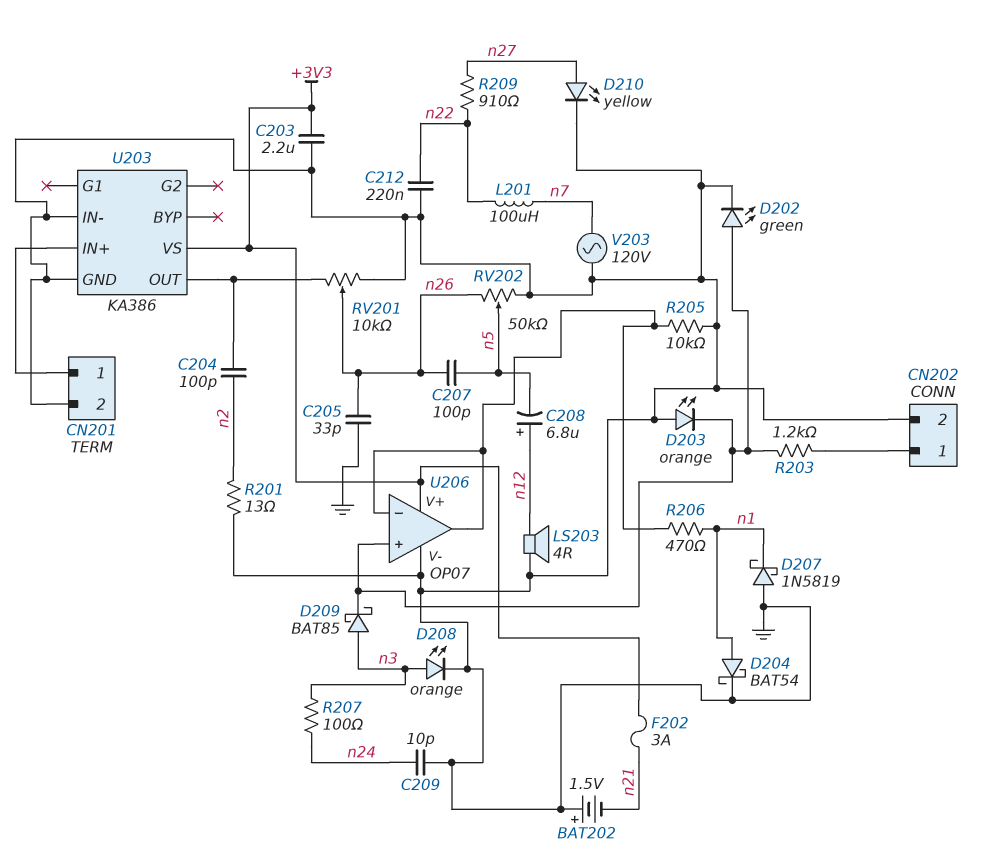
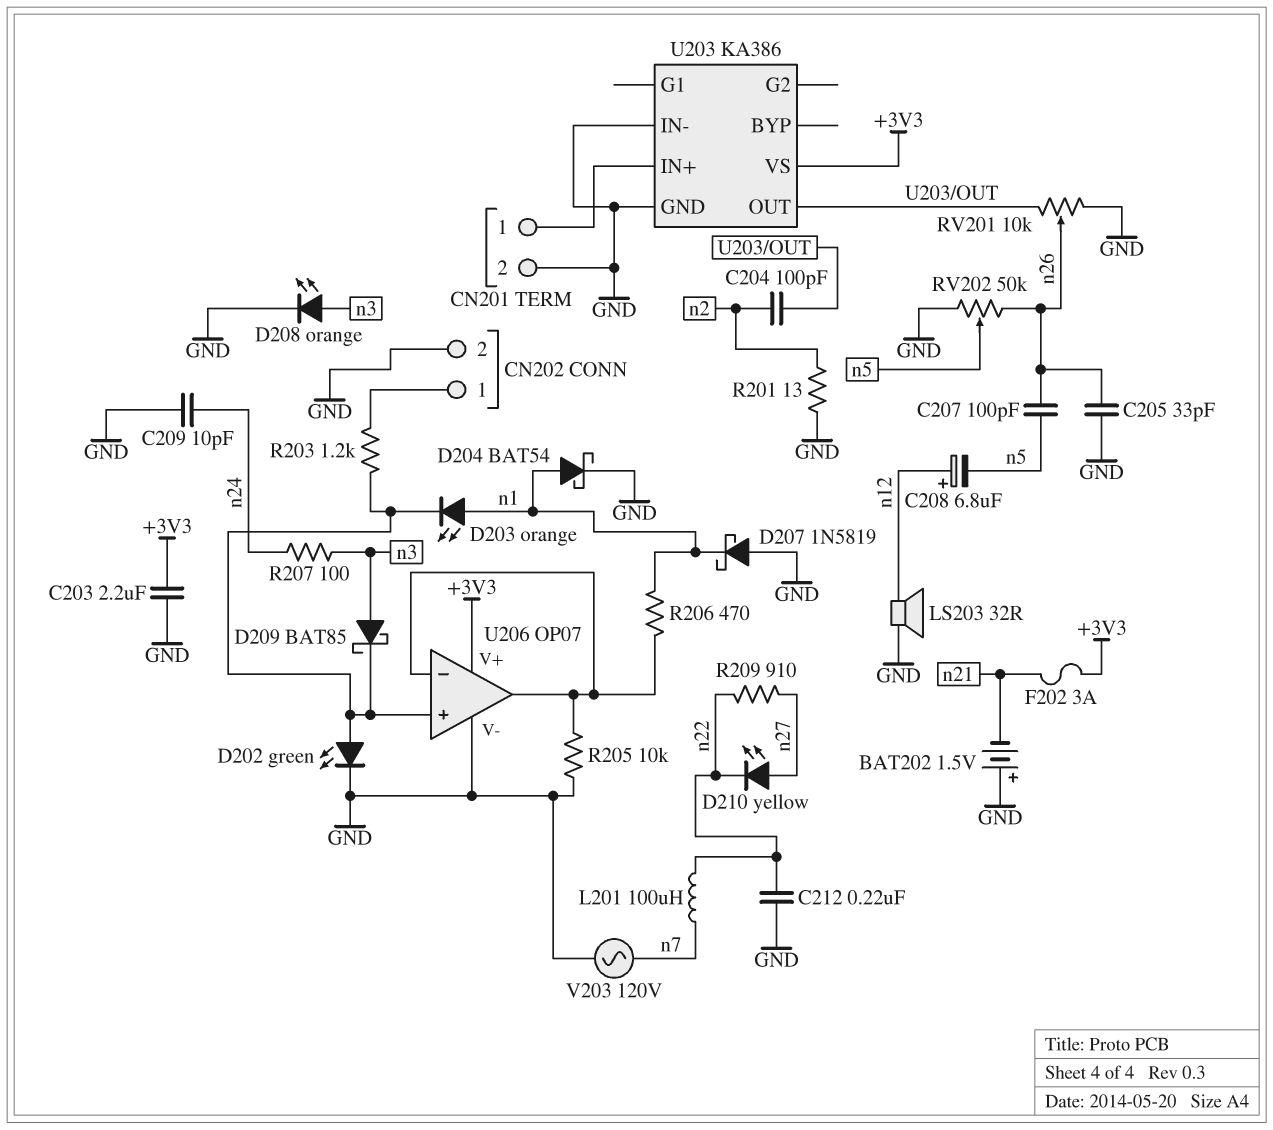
D203: LED orange (A GND, K U206/in+) -> LED orange (A n1, K U206/in+)
D210: LED yellow (A n27, K GND) -> LED yellow (A n27, K n22)
LS203: speaker 4R (GND, n12) -> speaker 32R (GND, n12)

